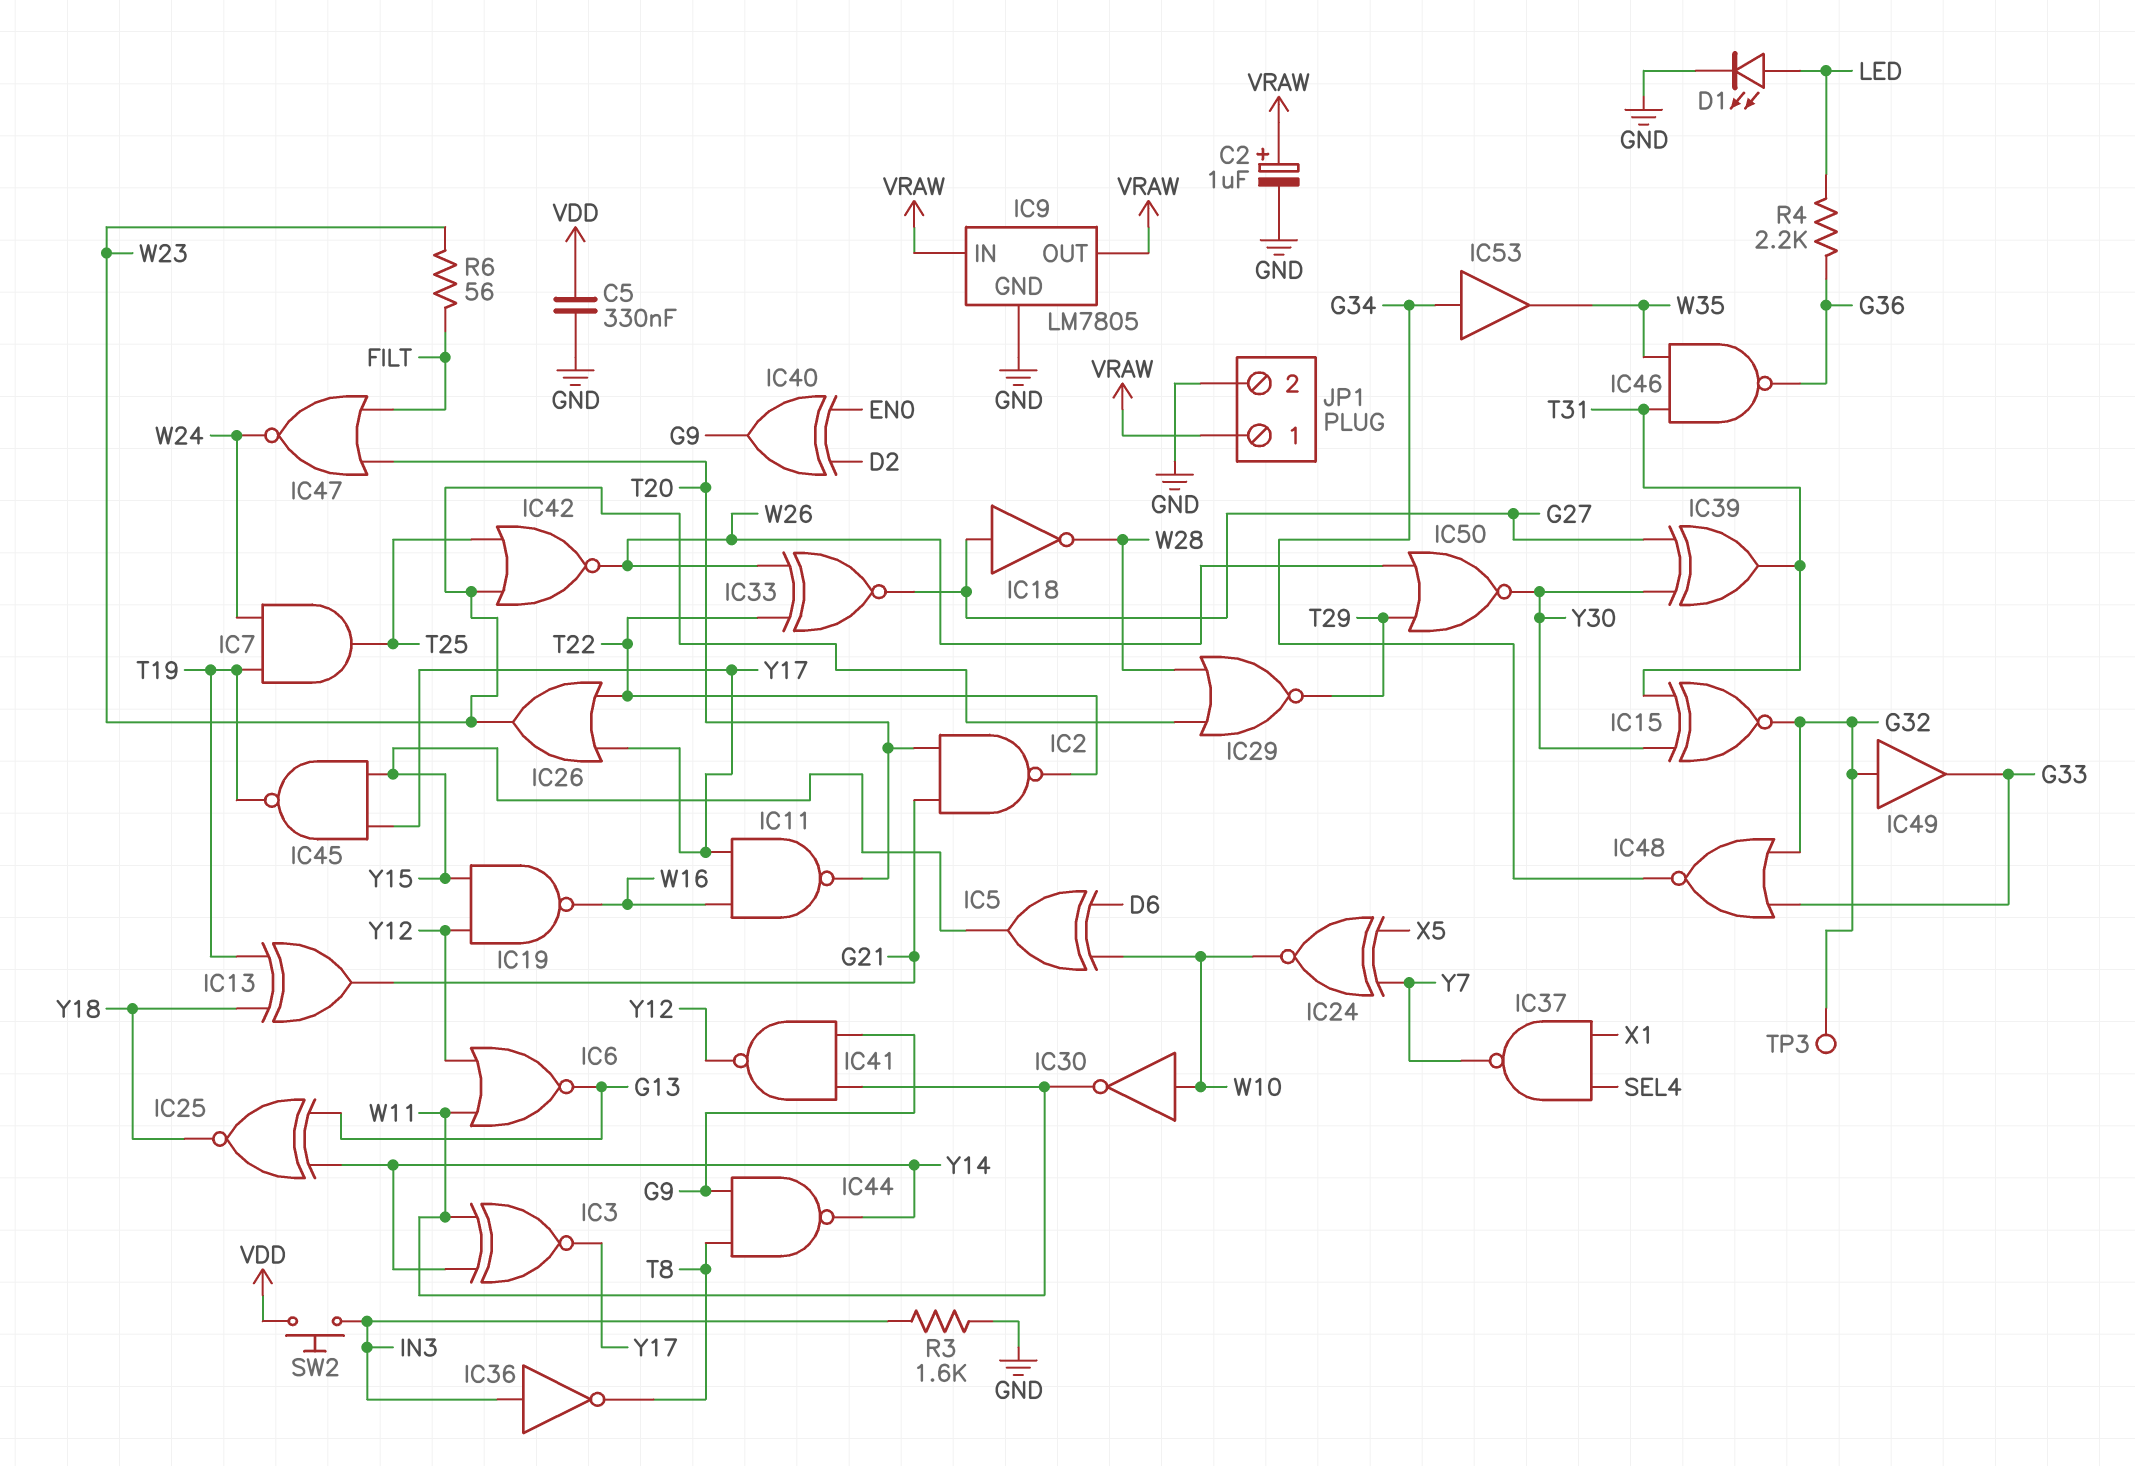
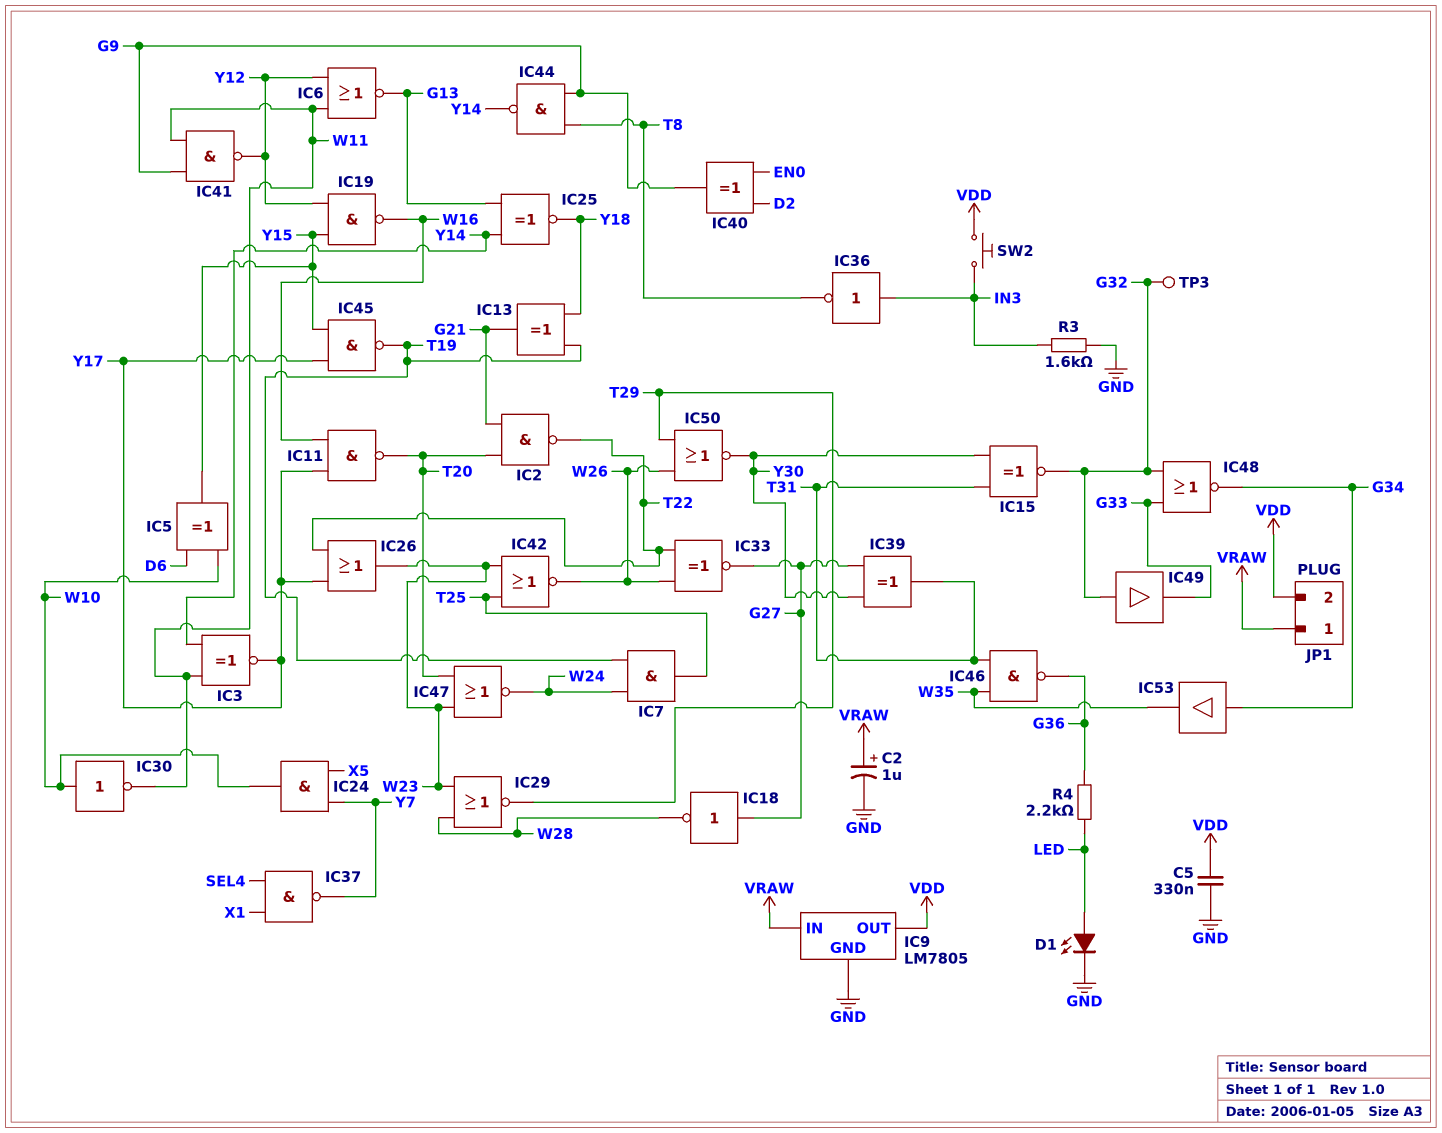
IC9 pin OUT: VRAW -> VDD
IC24: XNOR (in X5, in Y7, out W10) -> AND (in X5, in Y7, out W10)
IC47: NOR (in FILT, in T20, out W24) -> NOR (in T20, in W23, out W24)
JP1 pin 2: GND -> VDD
R6: 56 (FILT, W23) -> none

